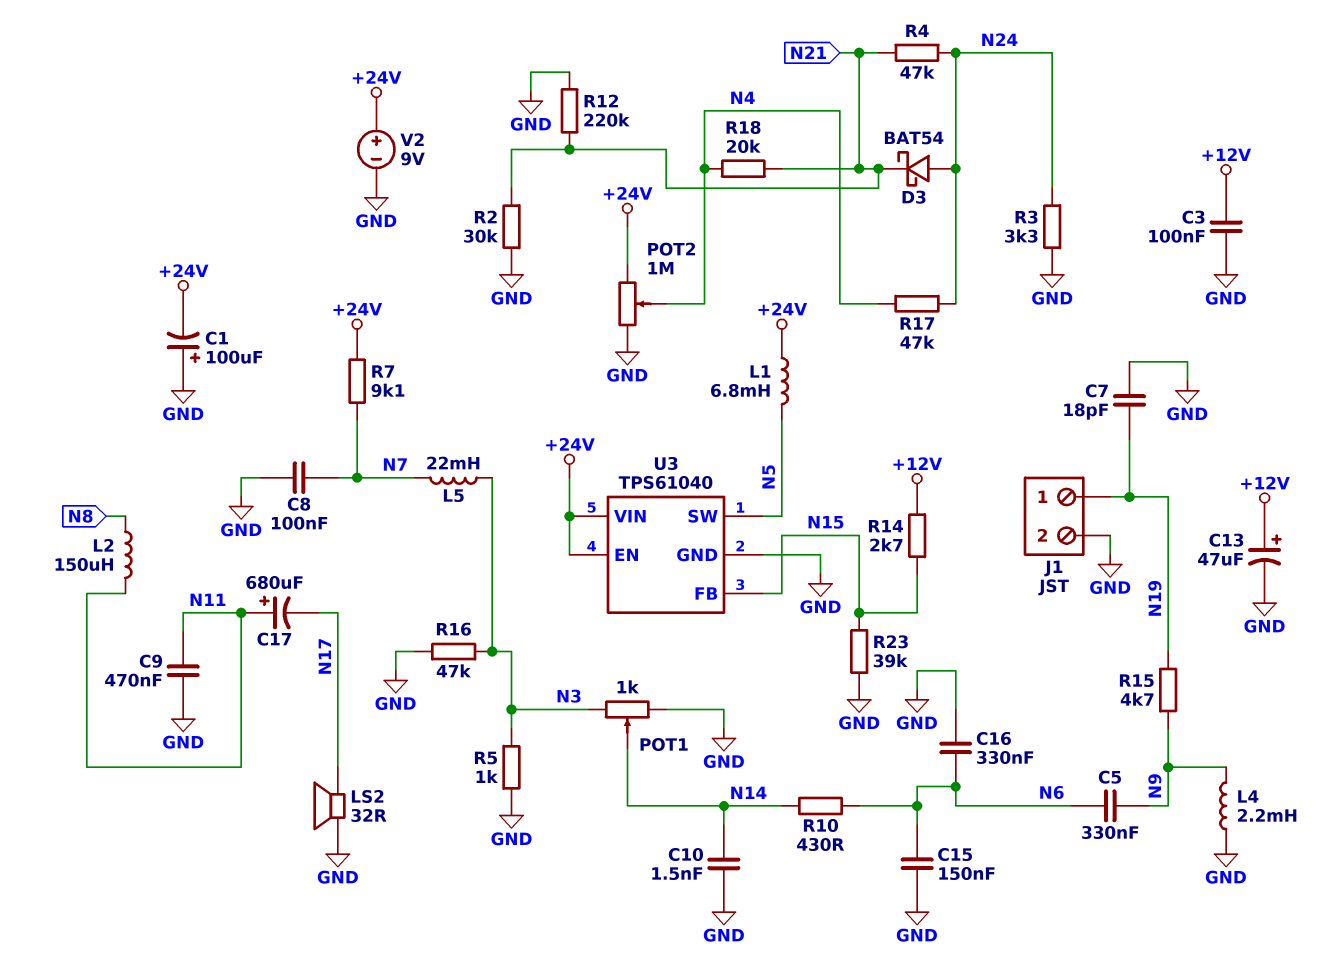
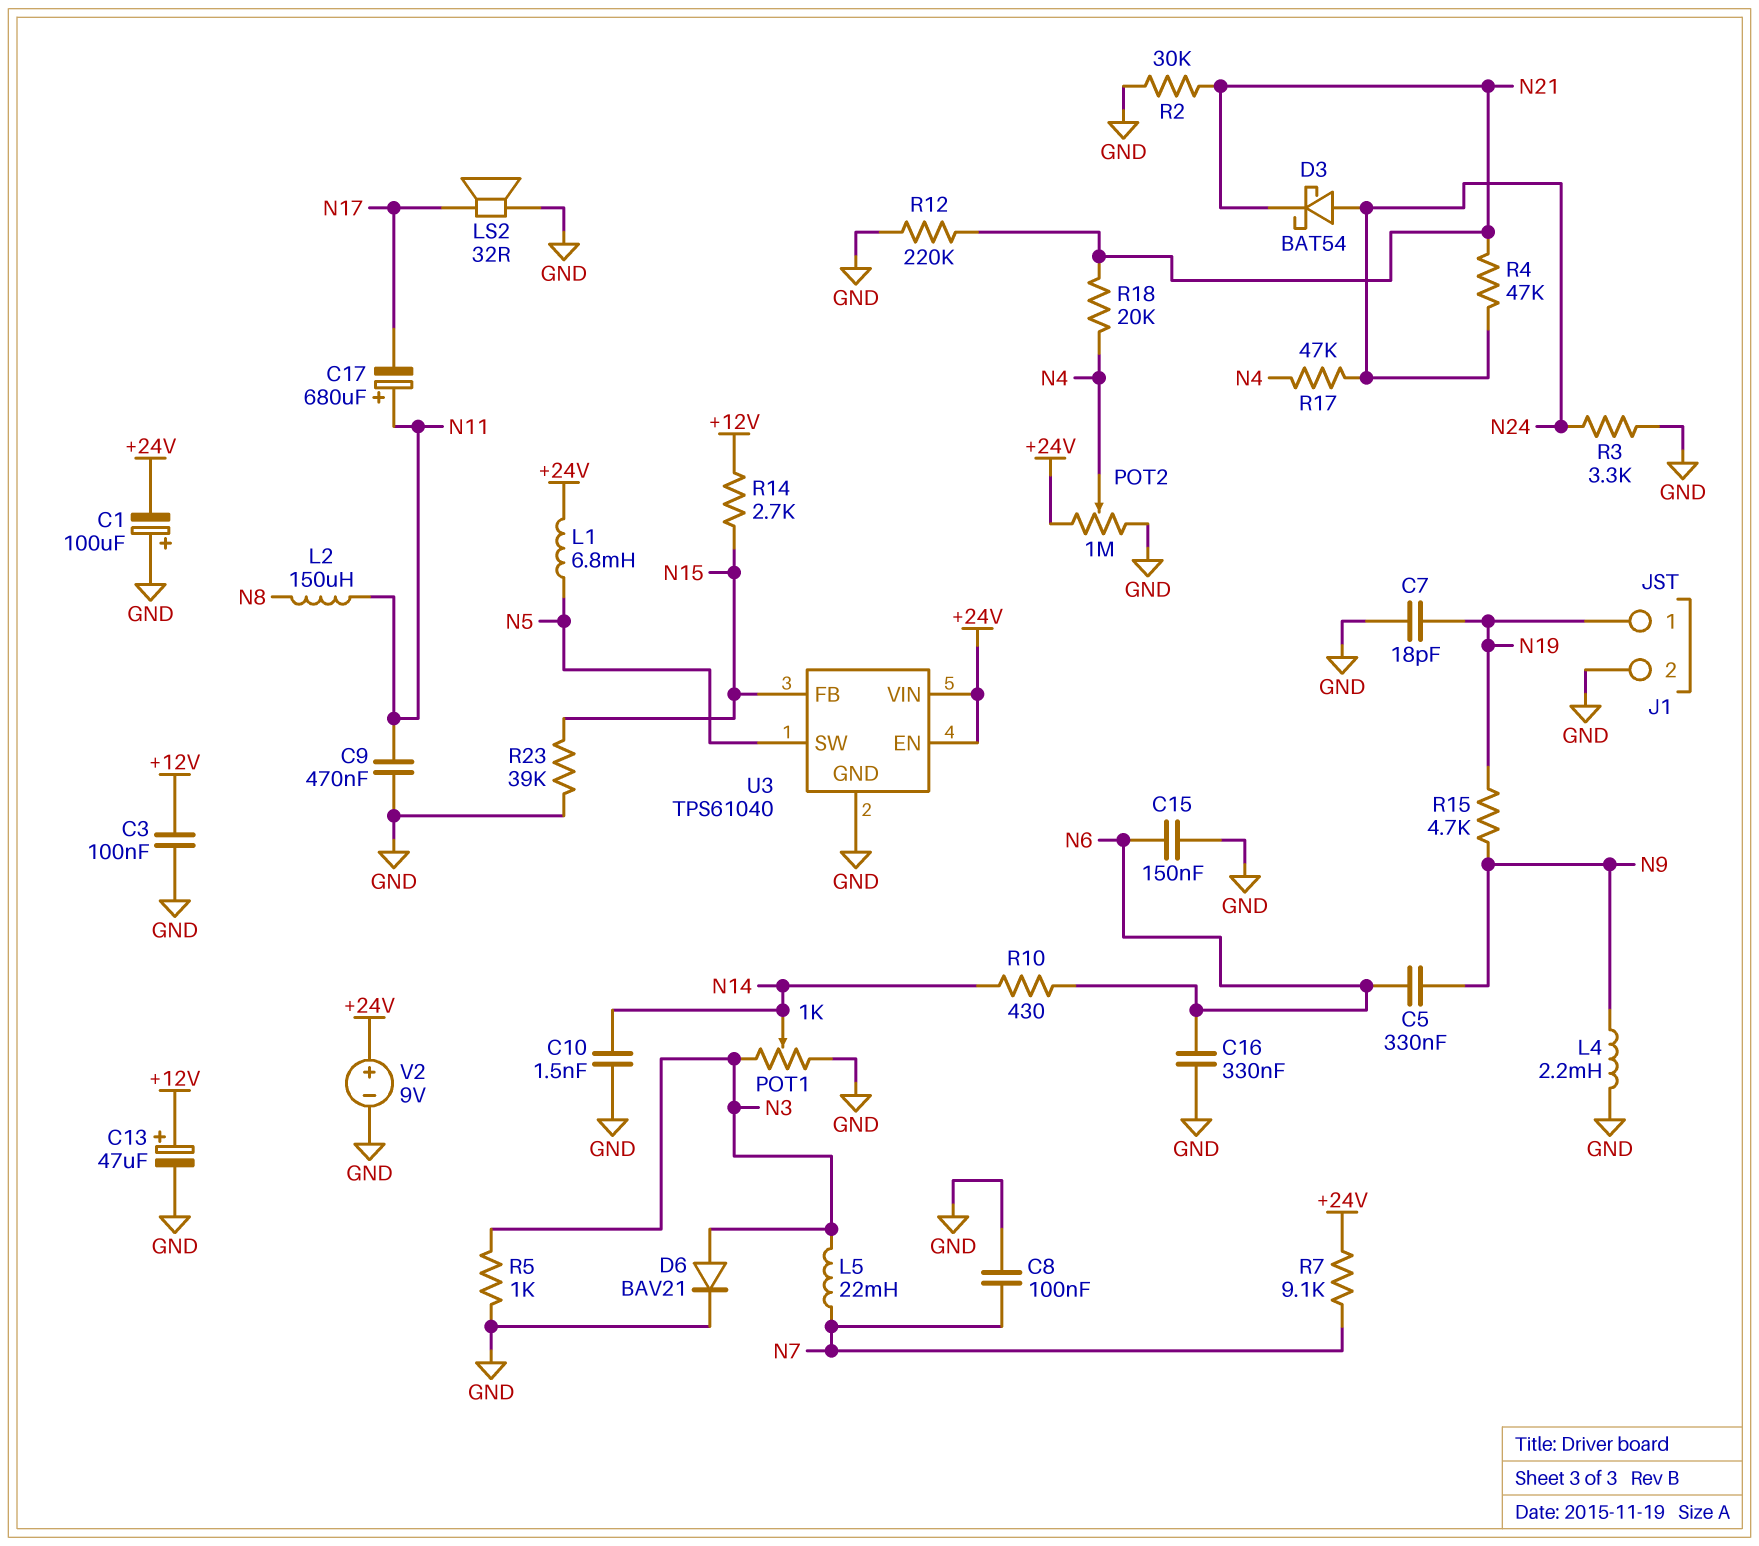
D6: none -> diode BAV21 (A N3, K GND)
R16: 47k (GND, N3) -> none

